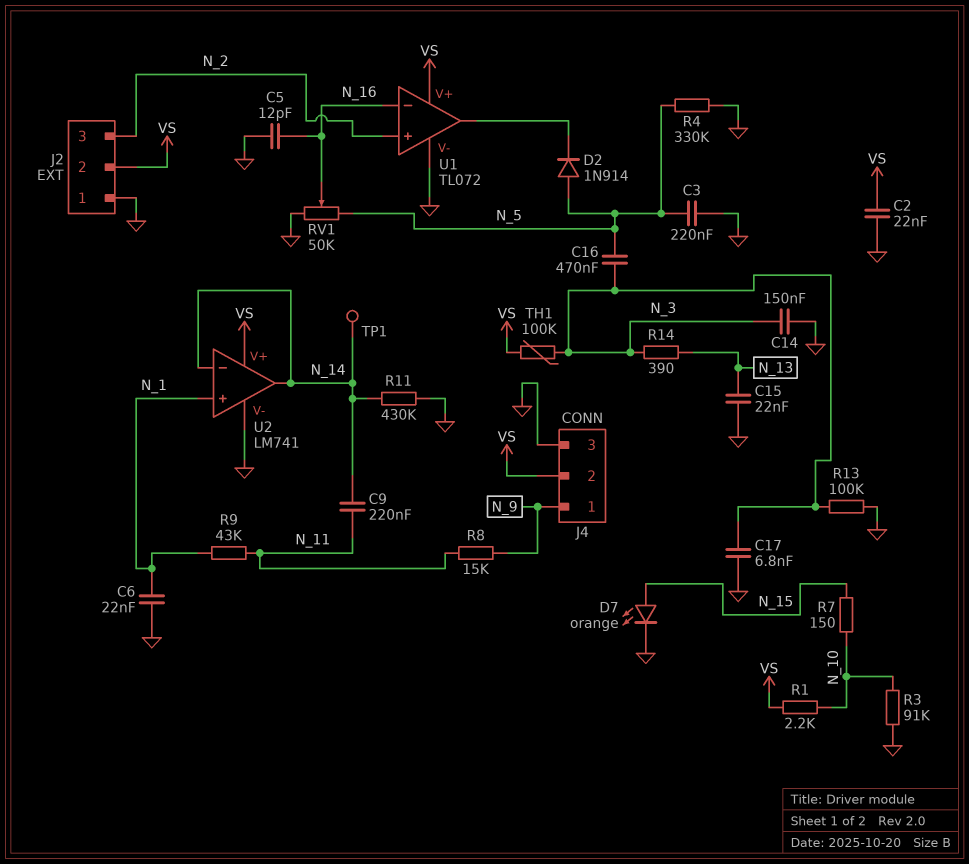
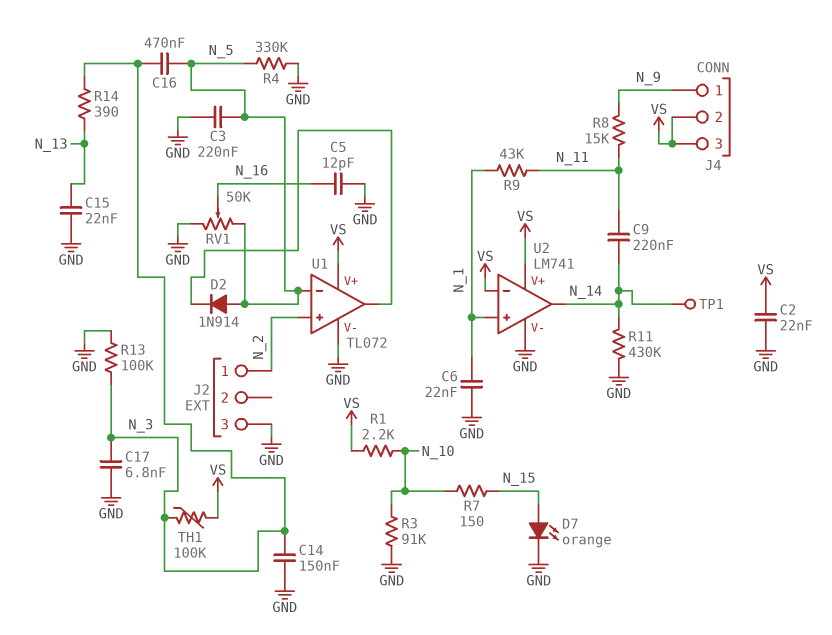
J2 pin 1: GND -> N_2
J2 pin 2: VS -> none
J2 pin 3: N_2 -> GND
J4 pin 3: GND -> VS
U1 pin in-: N_16 -> N_5
U2 pin in-: N_14 -> VS

